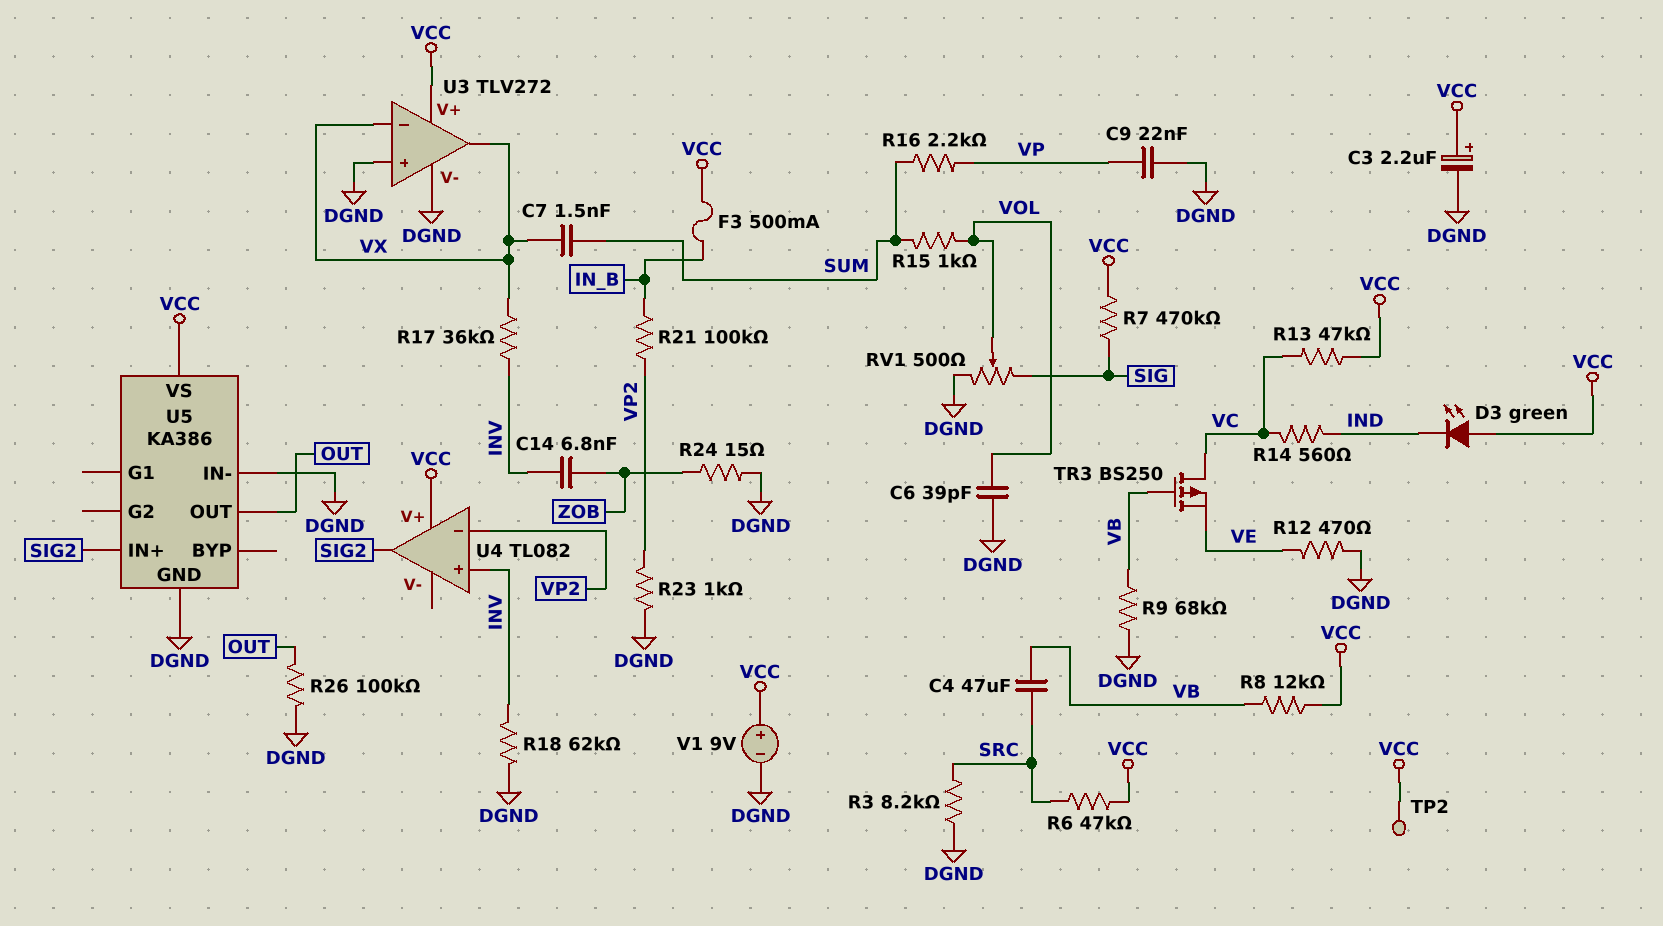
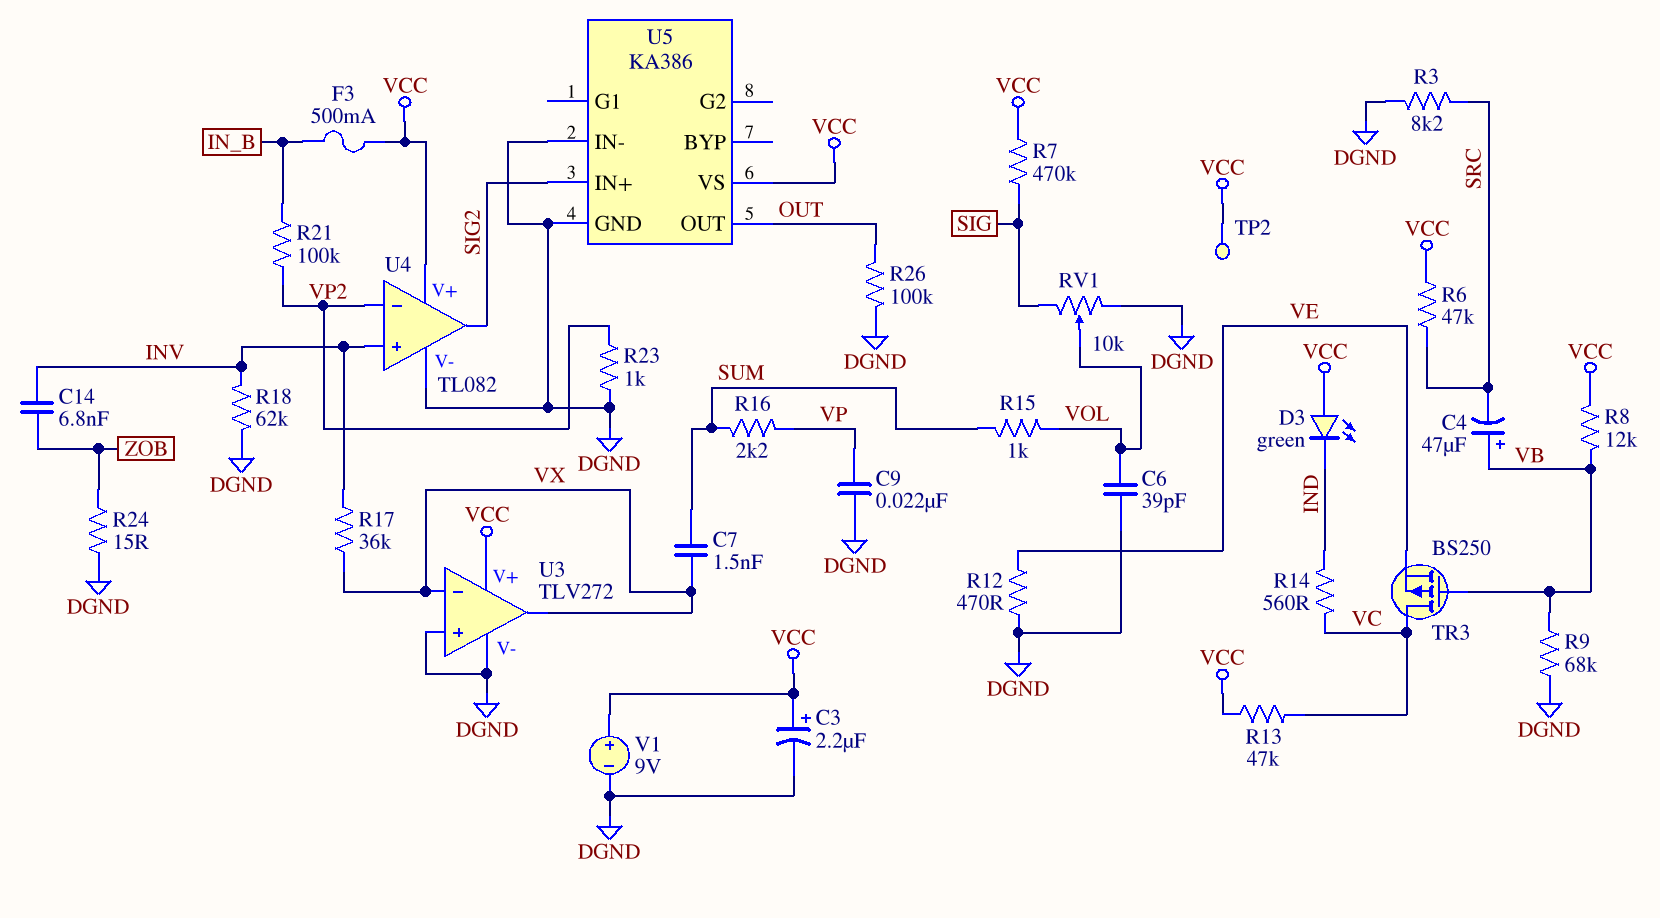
C4: 47uF (SRC, VB) -> 47uF (plus VB, minus SRC)
RV1: 500 (DGND, SIG, wiper VOL) -> 10k (DGND, SIG, wiper VOL)
U4 pin V-: none -> DGND

